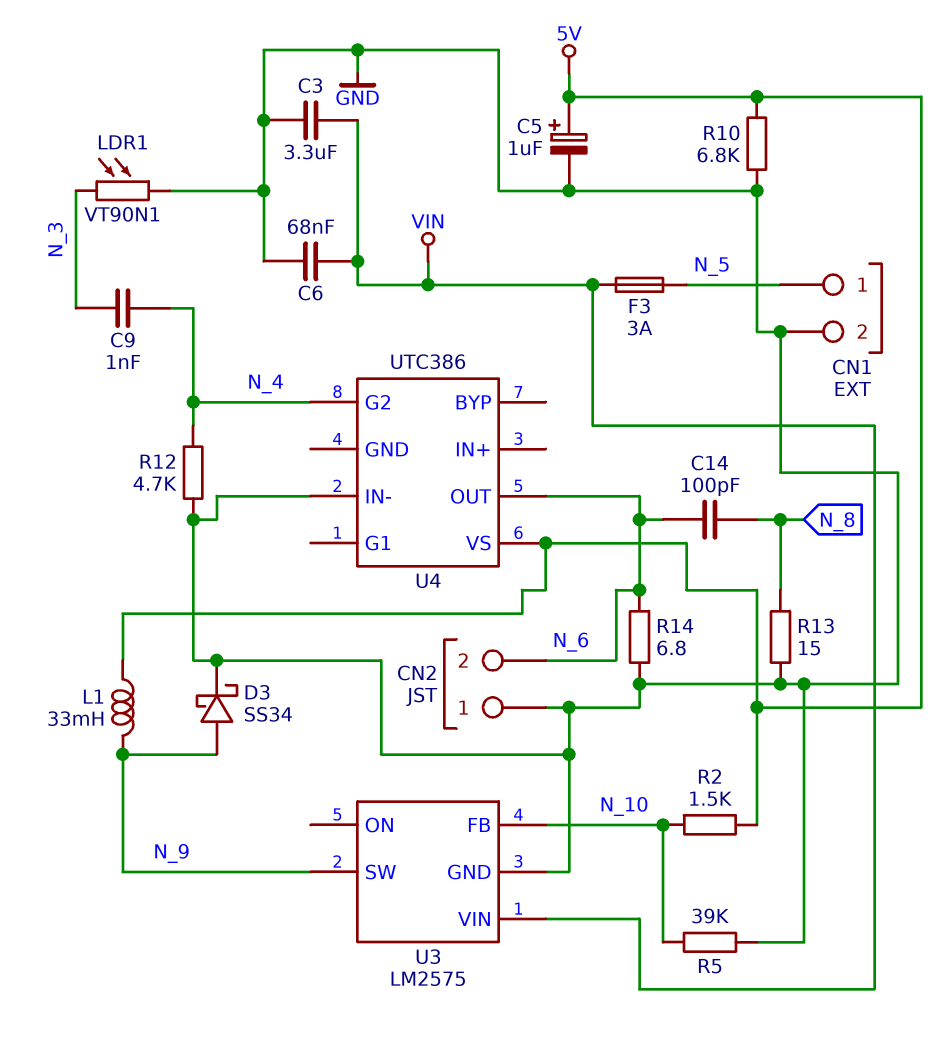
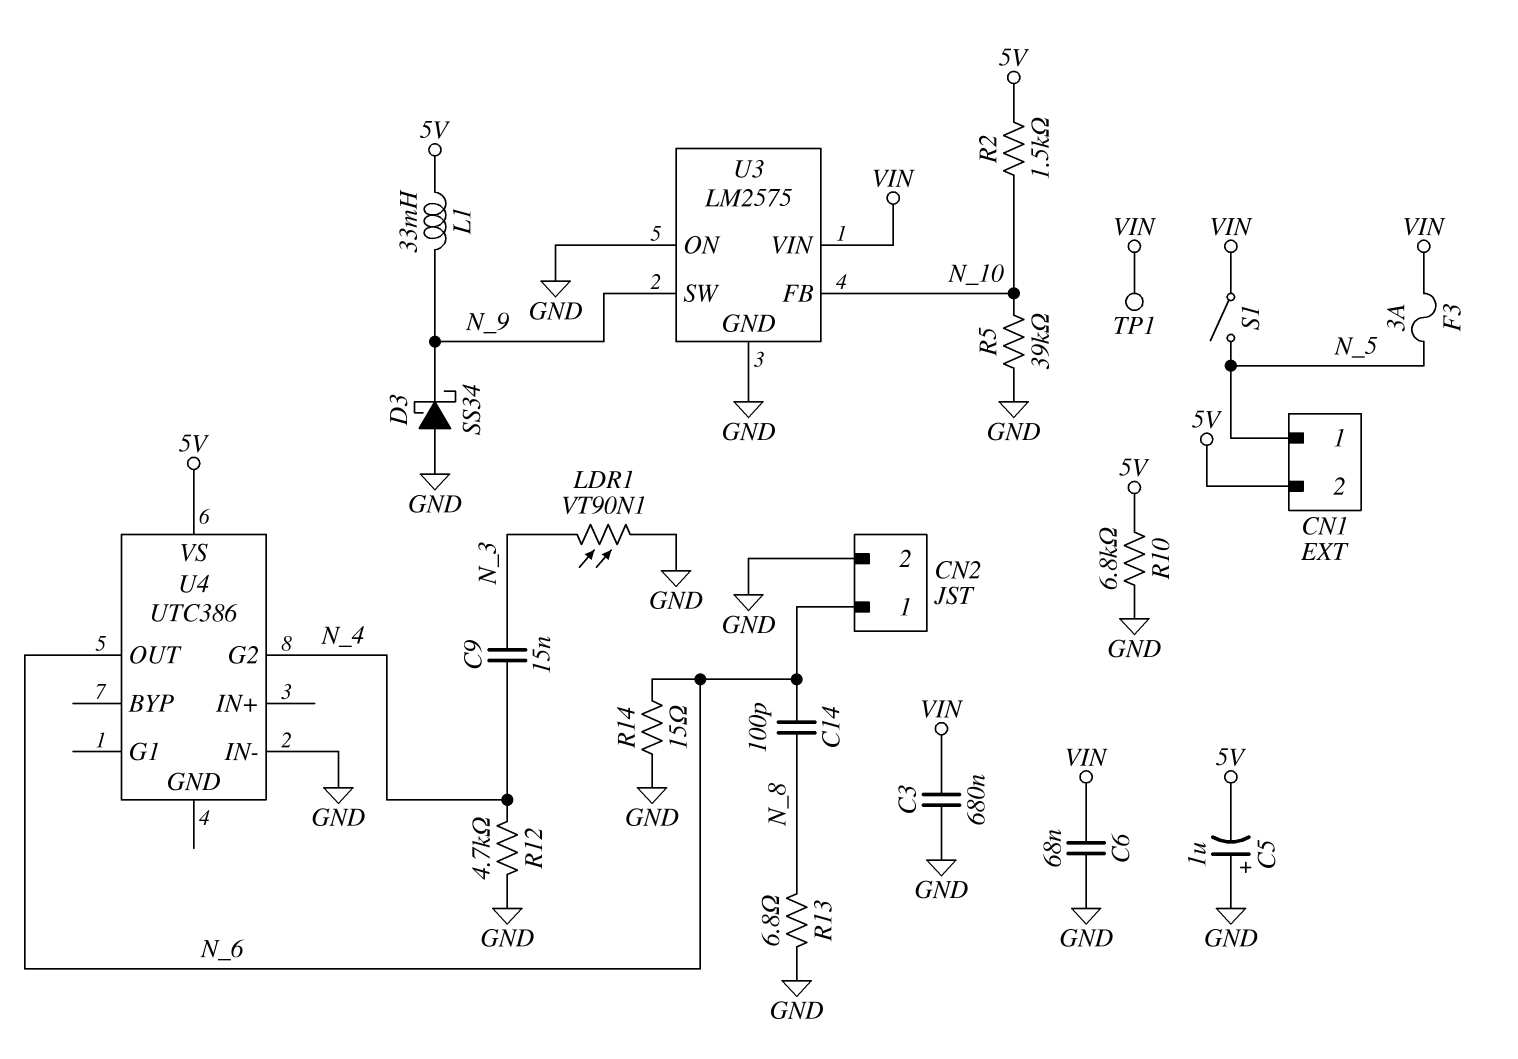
C3: 3.3uF (GND, VIN) -> 680nF (GND, VIN)
C5: 1uF (plus 5V, minus GND) -> 1uF (plus GND, minus 5V)
C9: 1nF (N_3, N_4) -> 15nF (N_3, N_4)
CN1 pin 2: GND -> 5V
CN2 pin 1: GND -> N_6
CN2 pin 2: N_6 -> GND
D3: schottky SS34 (A N_9, K GND) -> schottky SS34 (A GND, K N_9)
R13: 15 (GND, N_8) -> 6.8 (GND, N_8)
R14: 6.8 (GND, N_6) -> 15 (GND, N_6)
S1: none -> switch (N_5, VIN)
TP1: none -> test point (VIN)
U3 pin ON: none -> GND

